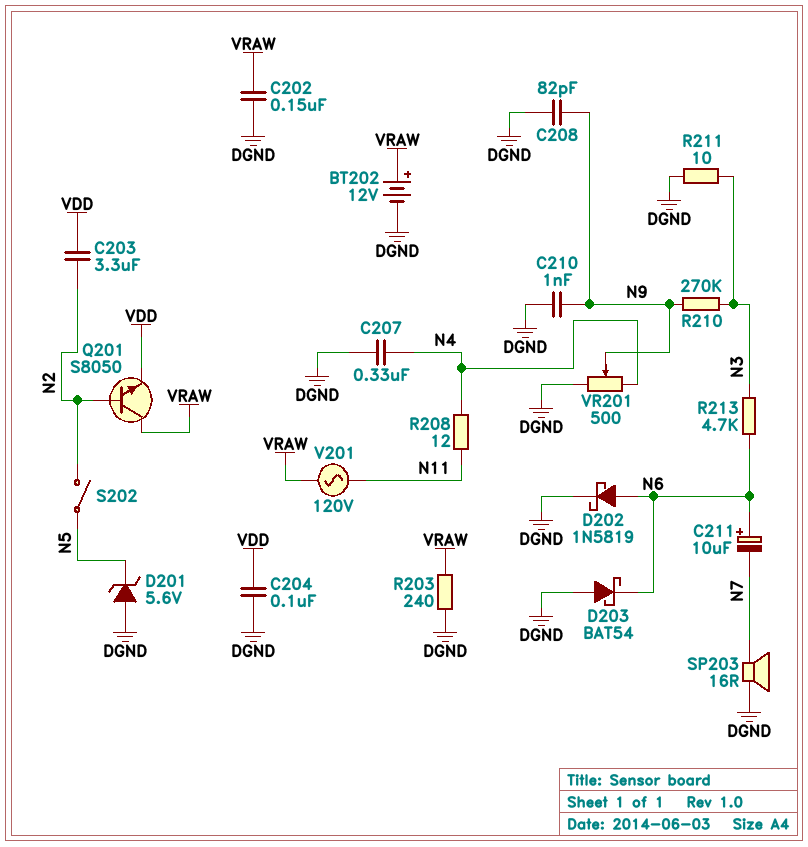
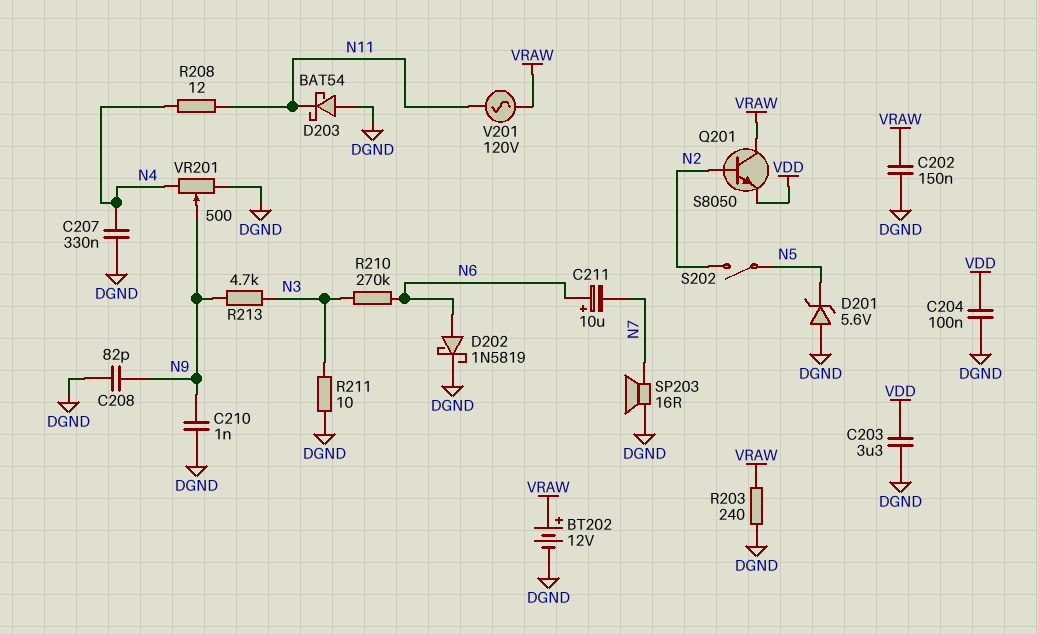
C203: 3.3uF (N2, VDD) -> 3.3uF (DGND, VDD)
D203: schottky BAT54 (A DGND, K N6) -> schottky BAT54 (A DGND, K N11)
R210: 270k (N3, N9) -> 270k (N3, N6)
R213: 4.7k (N3, N6) -> 4.7k (N3, N9)

